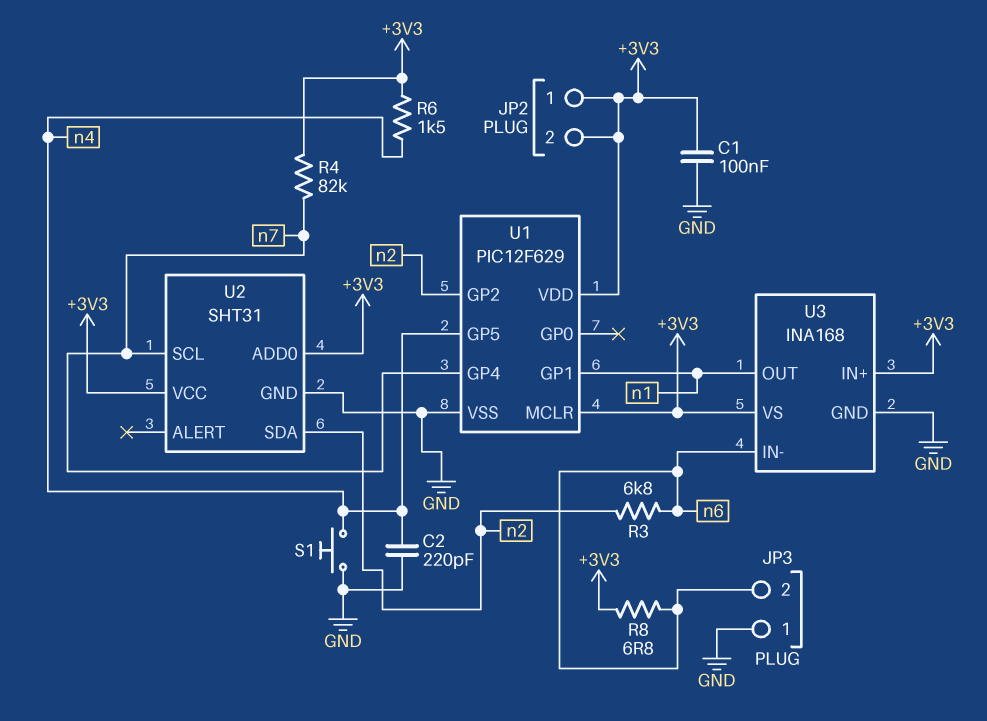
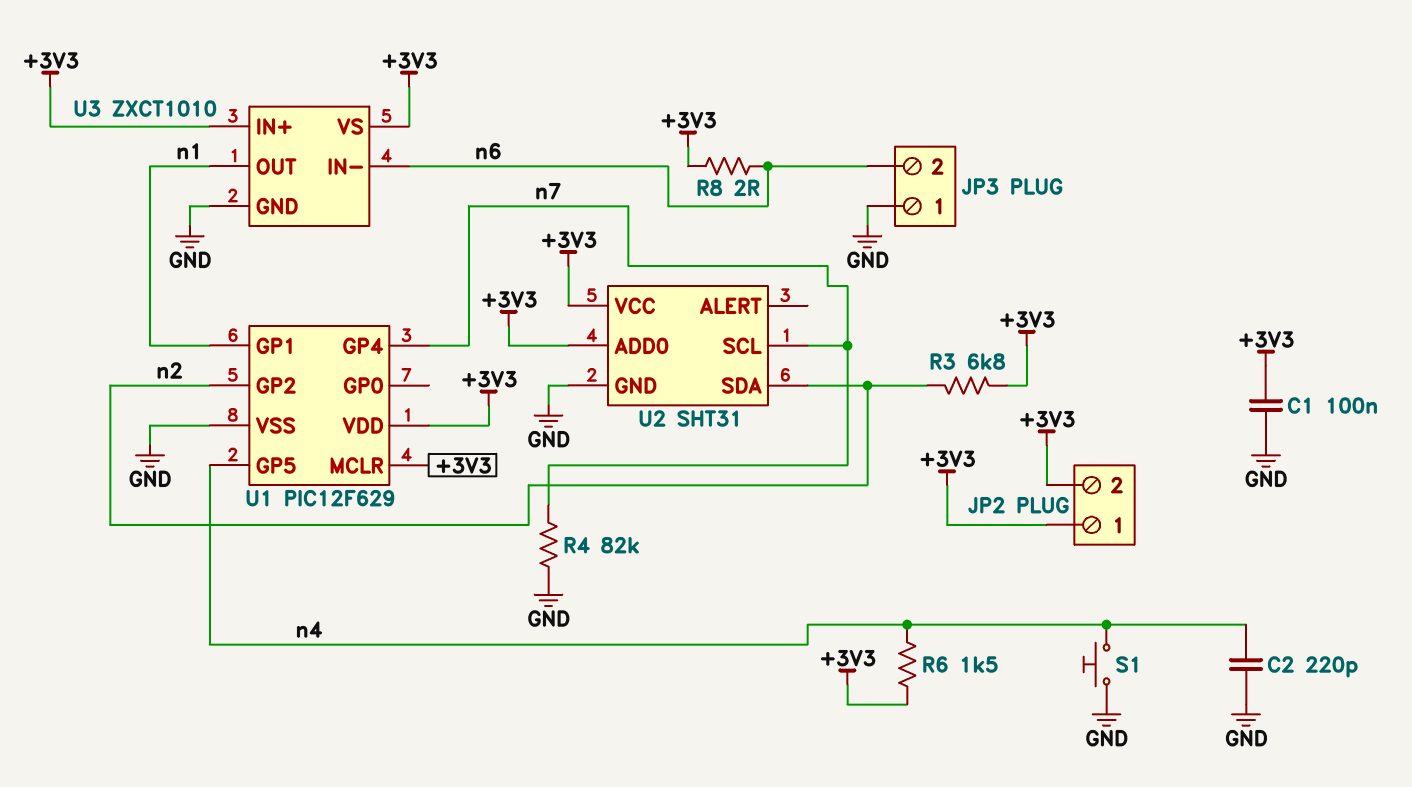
R3: 6.8k (n2, n6) -> 6.8k (+3V3, n2)
R4: 82k (+3V3, n7) -> 82k (GND, n7)
R8: 6.8 (+3V3, n6) -> 2 (+3V3, n6)
U3: INA168 -> ZXCT1010

